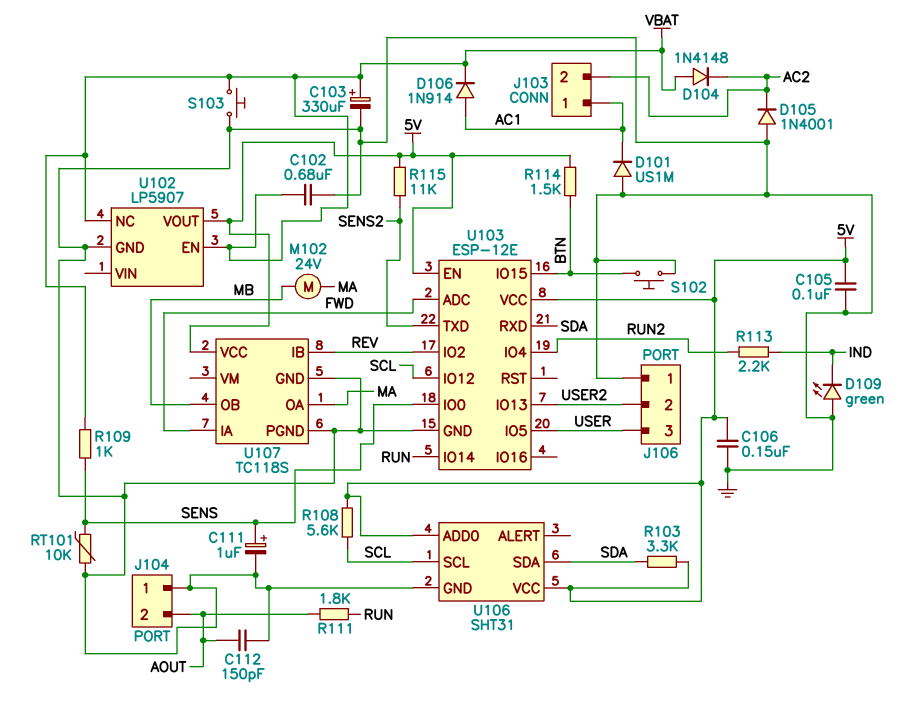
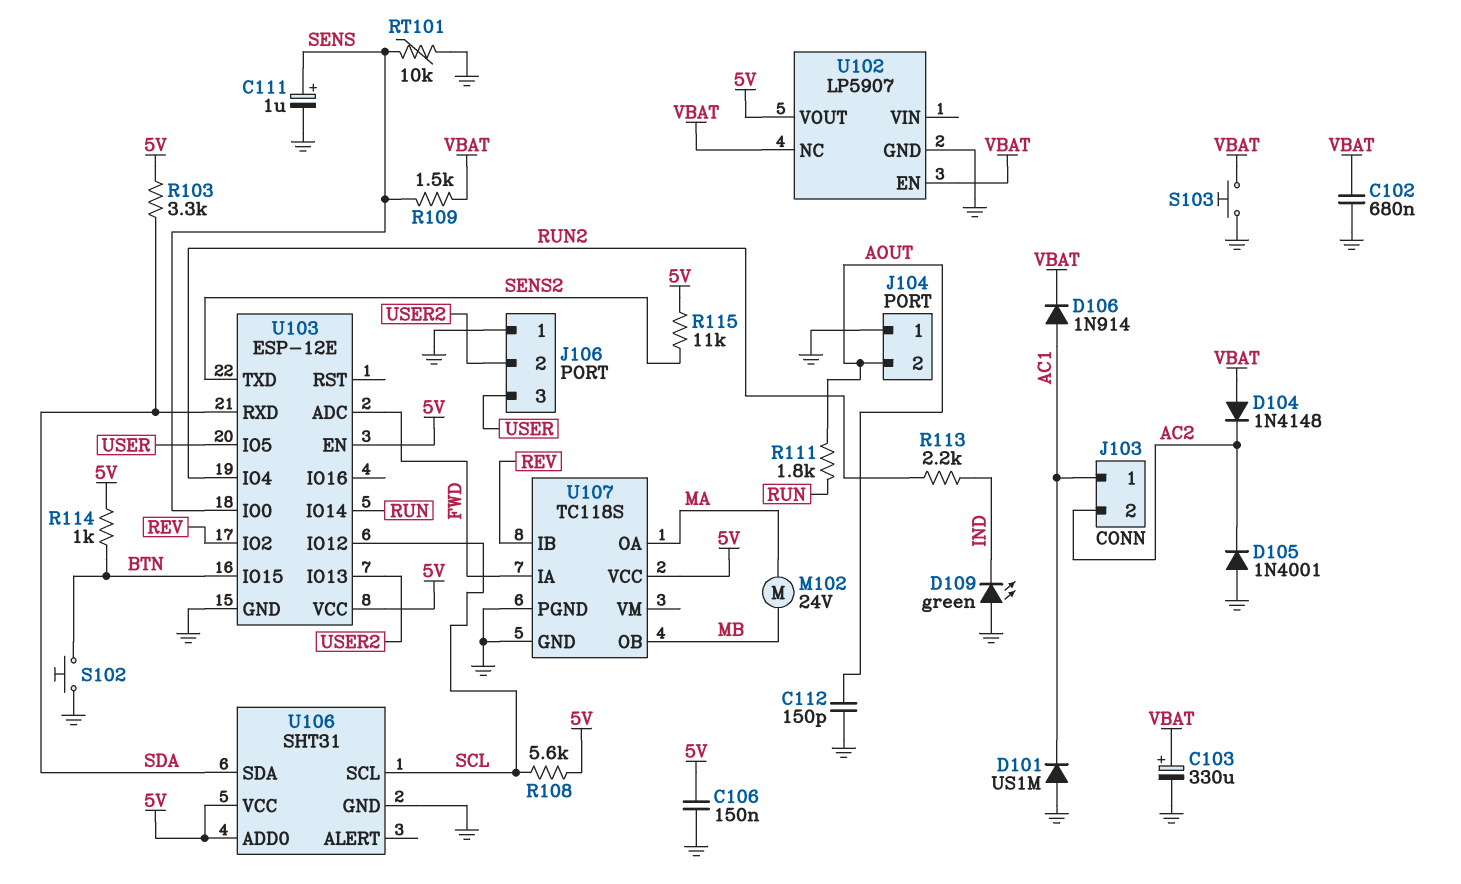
C105: 100nF (5V, GND) -> none
R109: 1k (SENS, VBAT) -> 1.5k (SENS, VBAT)
R114: 1.5k (5V, BTN) -> 1k (5V, BTN)

